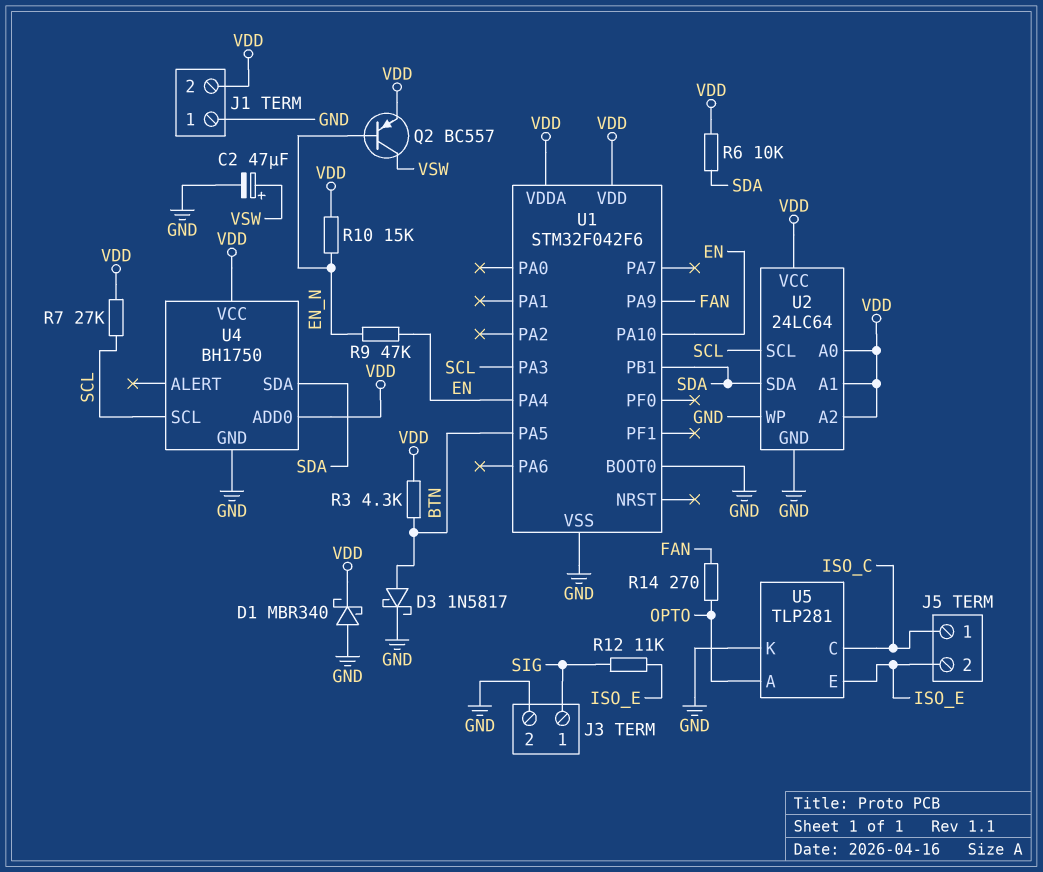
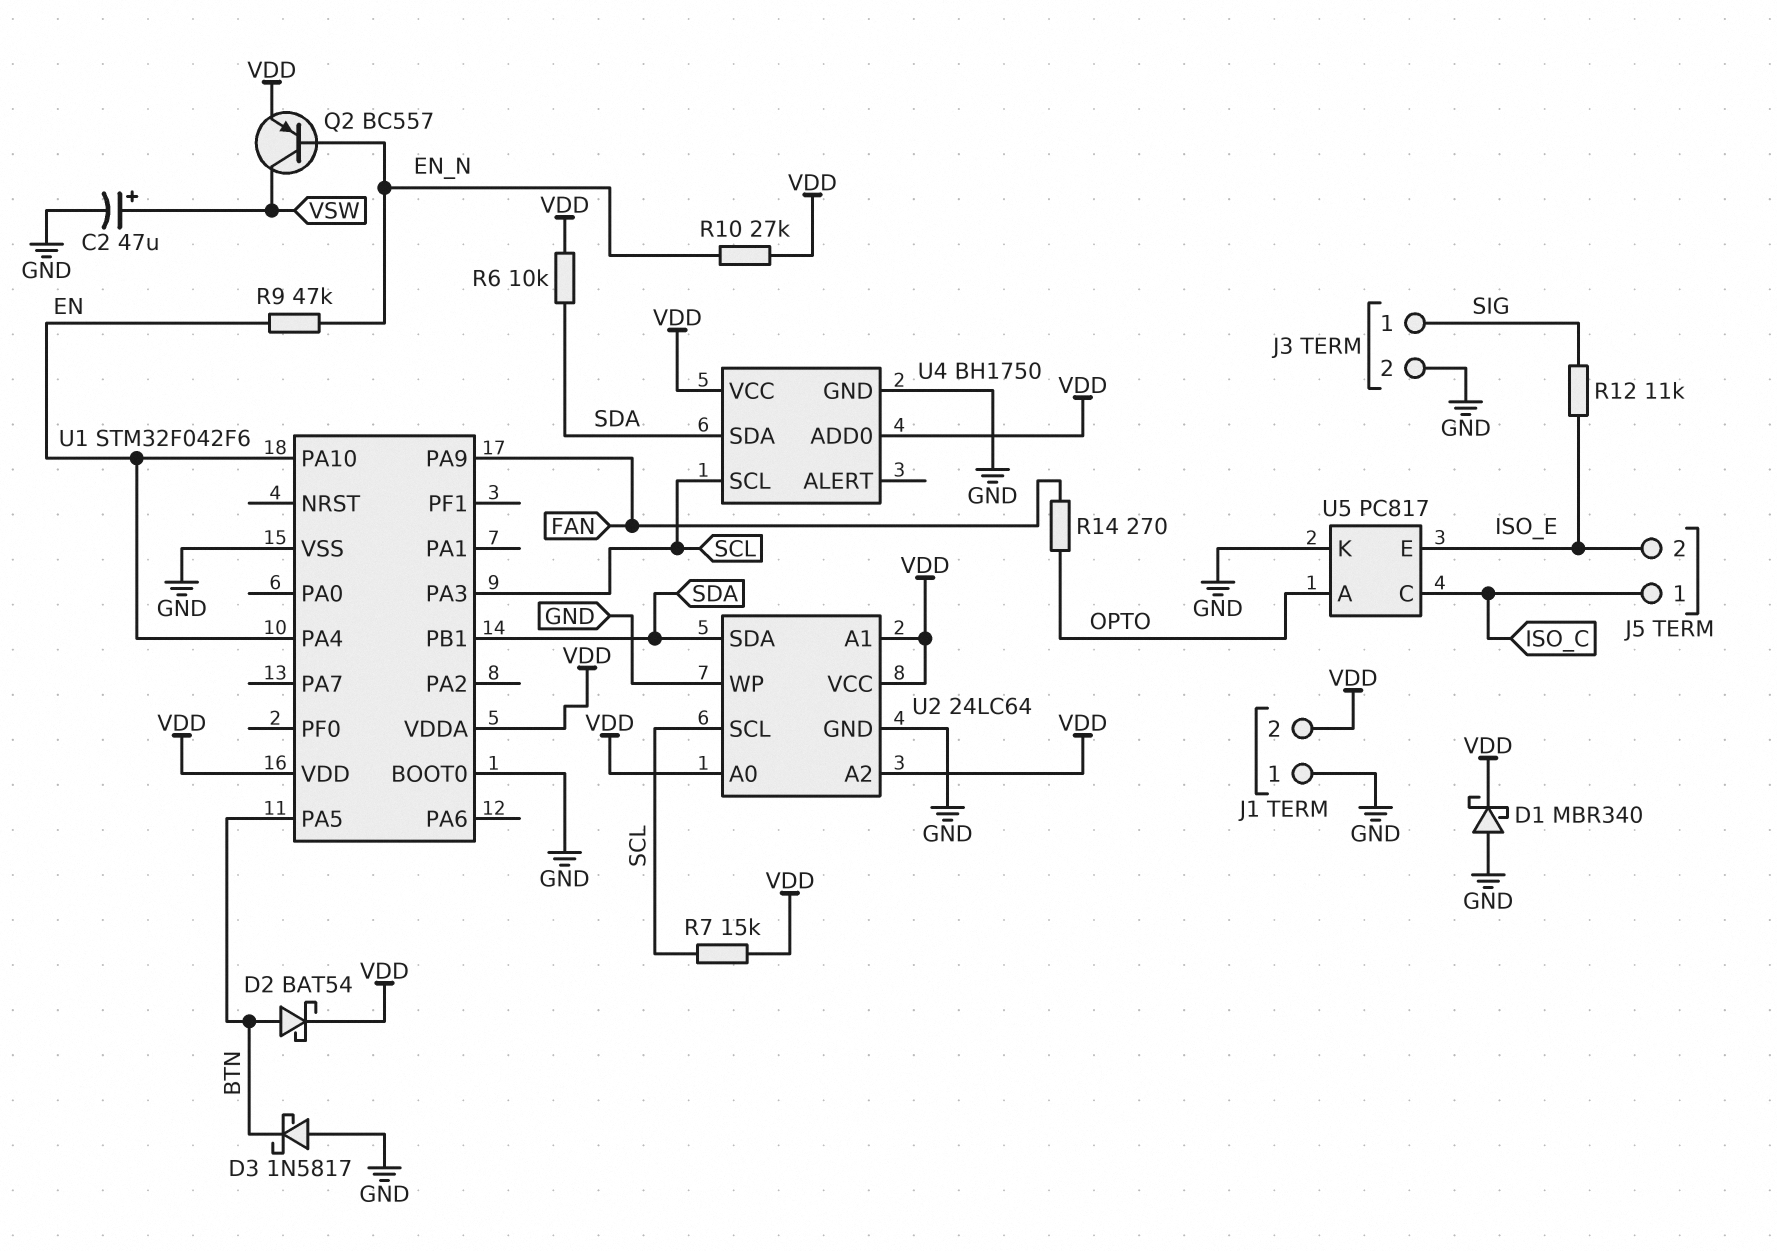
D2: none -> schottky BAT54 (A BTN, K VDD)
D3: schottky 1N5817 (A BTN, K GND) -> schottky 1N5817 (A GND, K BTN)
R3: 4.3k (BTN, VDD) -> none
R7: 27k (SCL, VDD) -> 15k (SCL, VDD)
R10: 15k (EN_N, VDD) -> 27k (EN_N, VDD)
U5: TLP281 -> PC817

